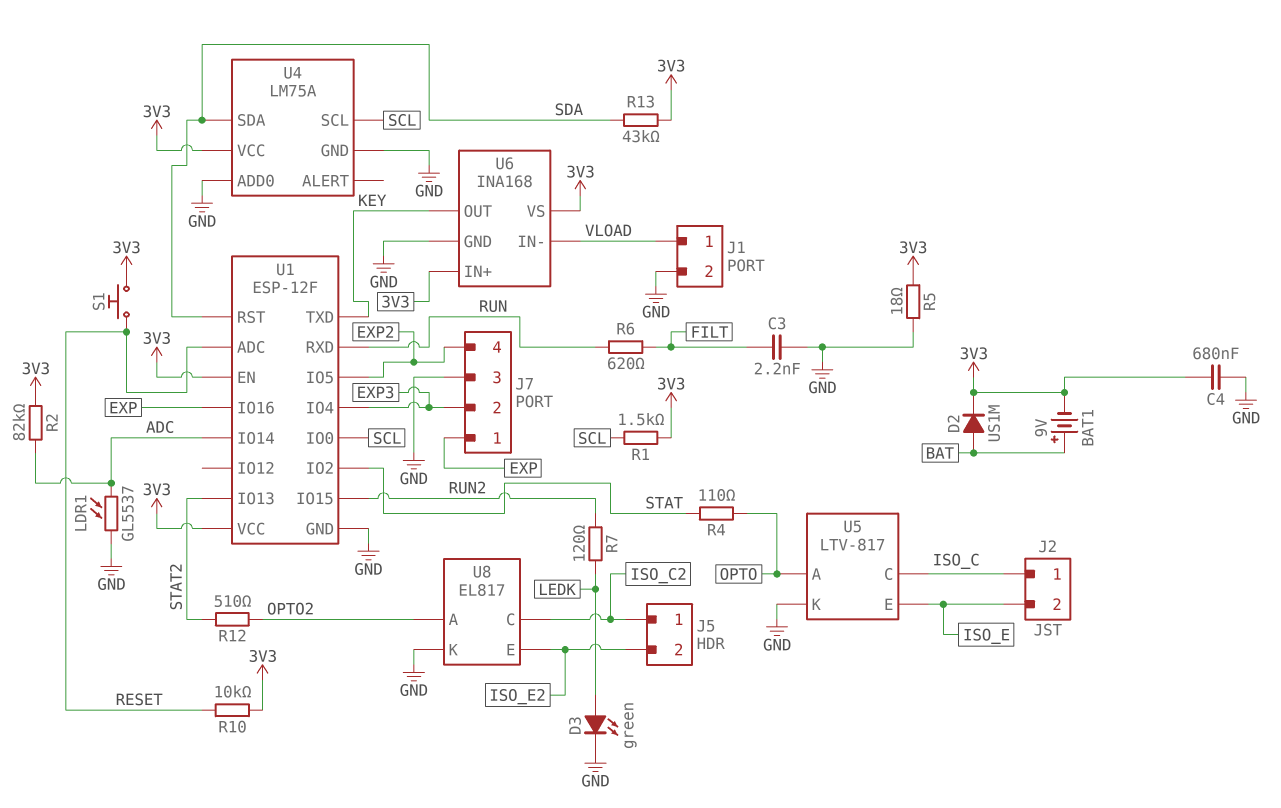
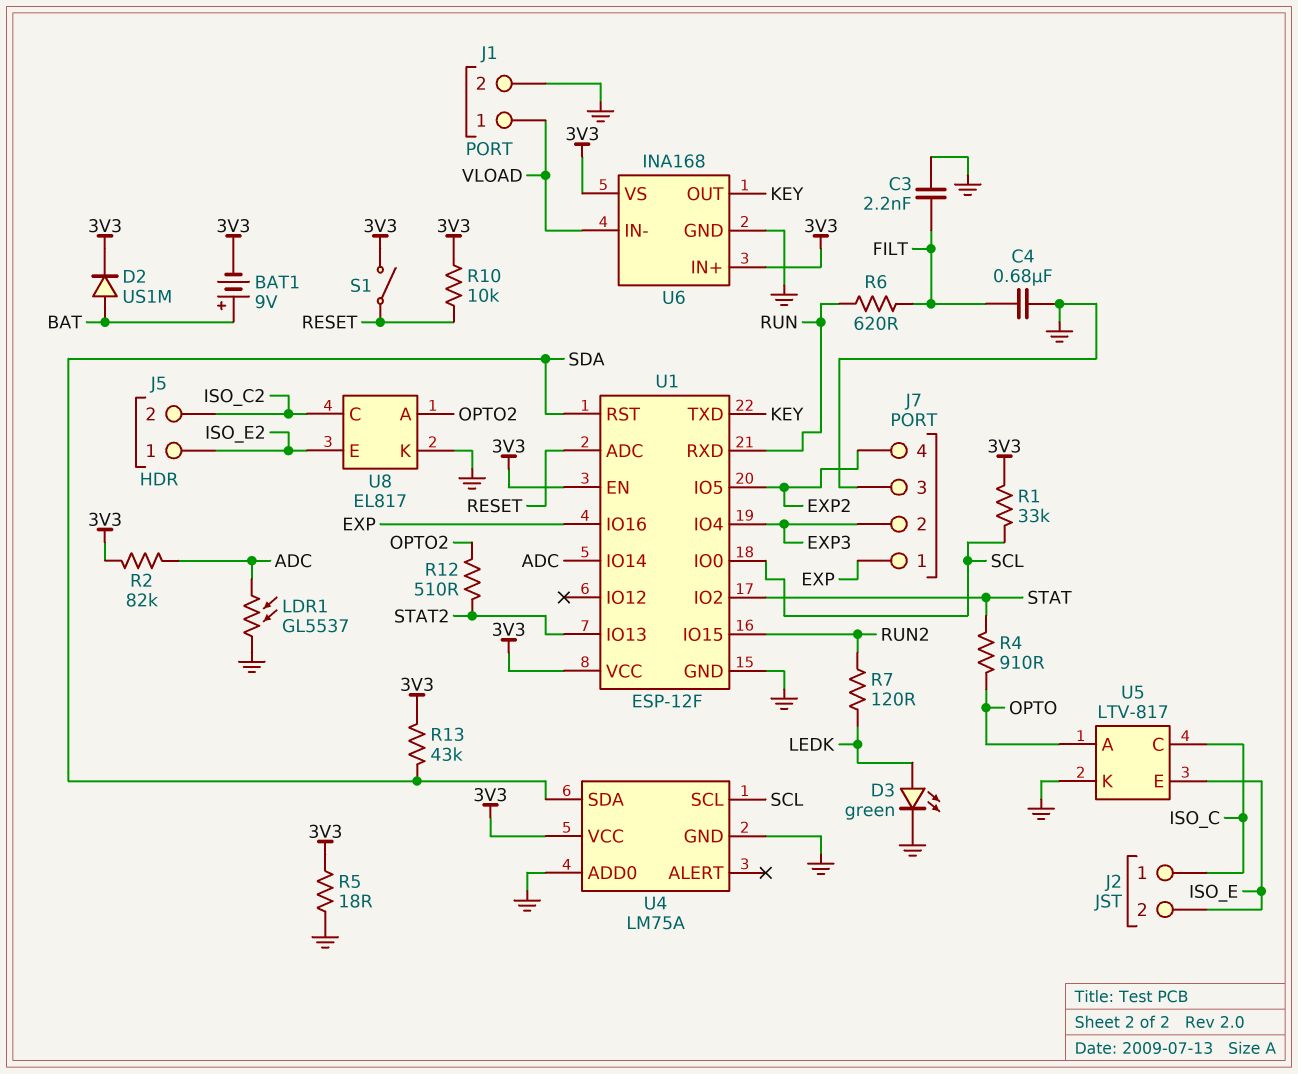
C4: 680nF (3V3, GND) -> 680nF (FILT, GND)
J5 pin 1: ISO_C2 -> ISO_E2
J5 pin 2: ISO_E2 -> ISO_C2
R1: 1.5k (3V3, SCL) -> 33k (3V3, SCL)
R4: 110 (OPTO, STAT) -> 910 (OPTO, STAT)
S1: button (3V3, RESET) -> switch (3V3, RESET)

